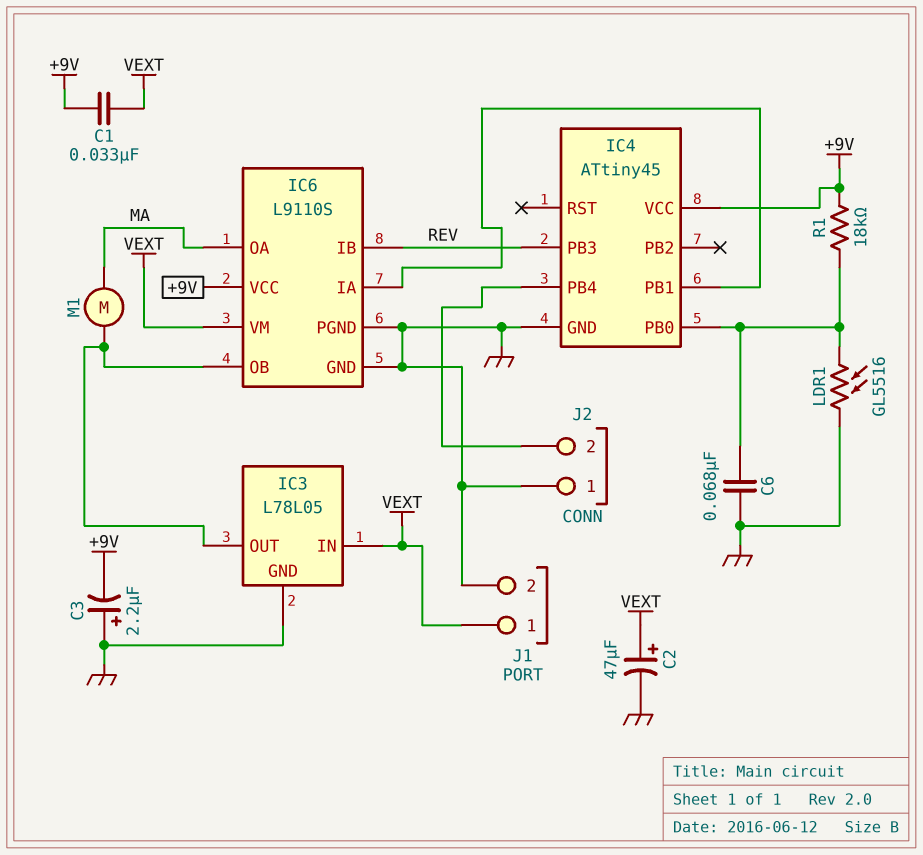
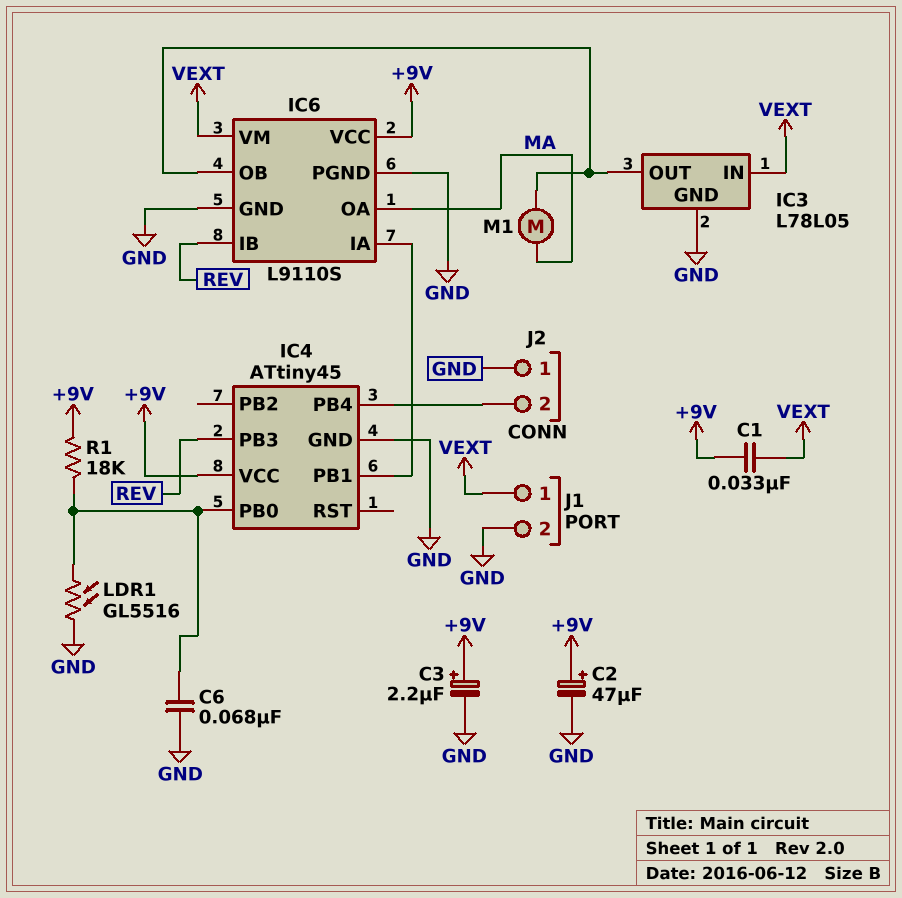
C2: 47uF (plus VEXT, minus GND) -> 47uF (plus +9V, minus GND)
C3: 2.2uF (plus GND, minus +9V) -> 2.2uF (plus +9V, minus GND)

